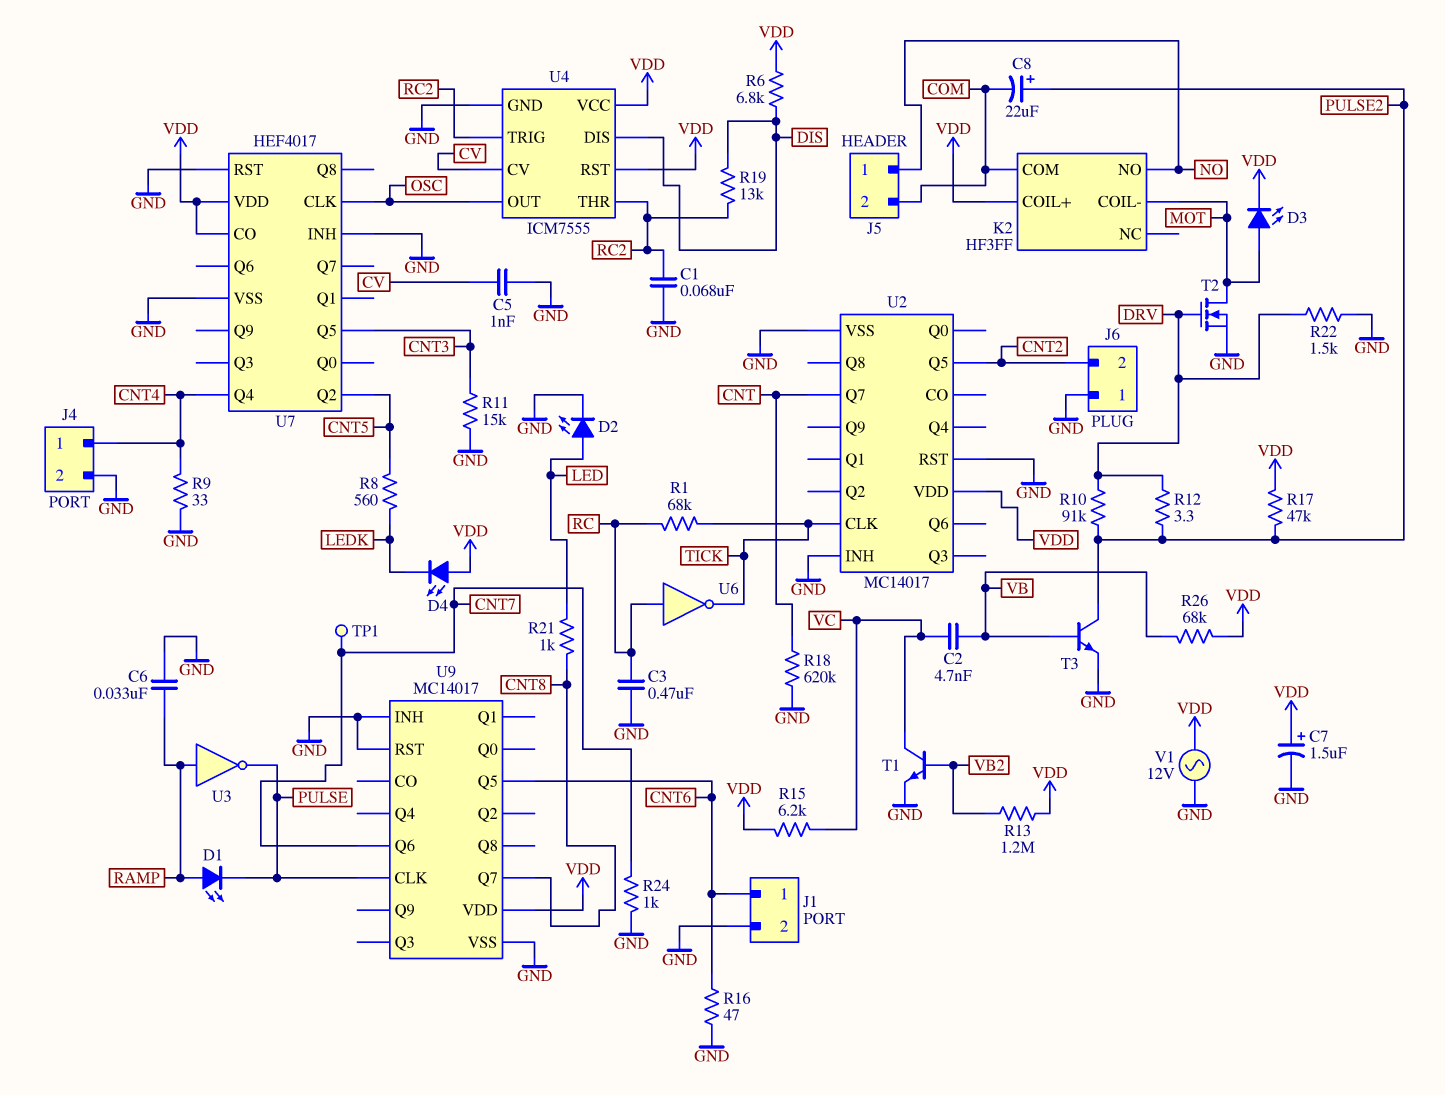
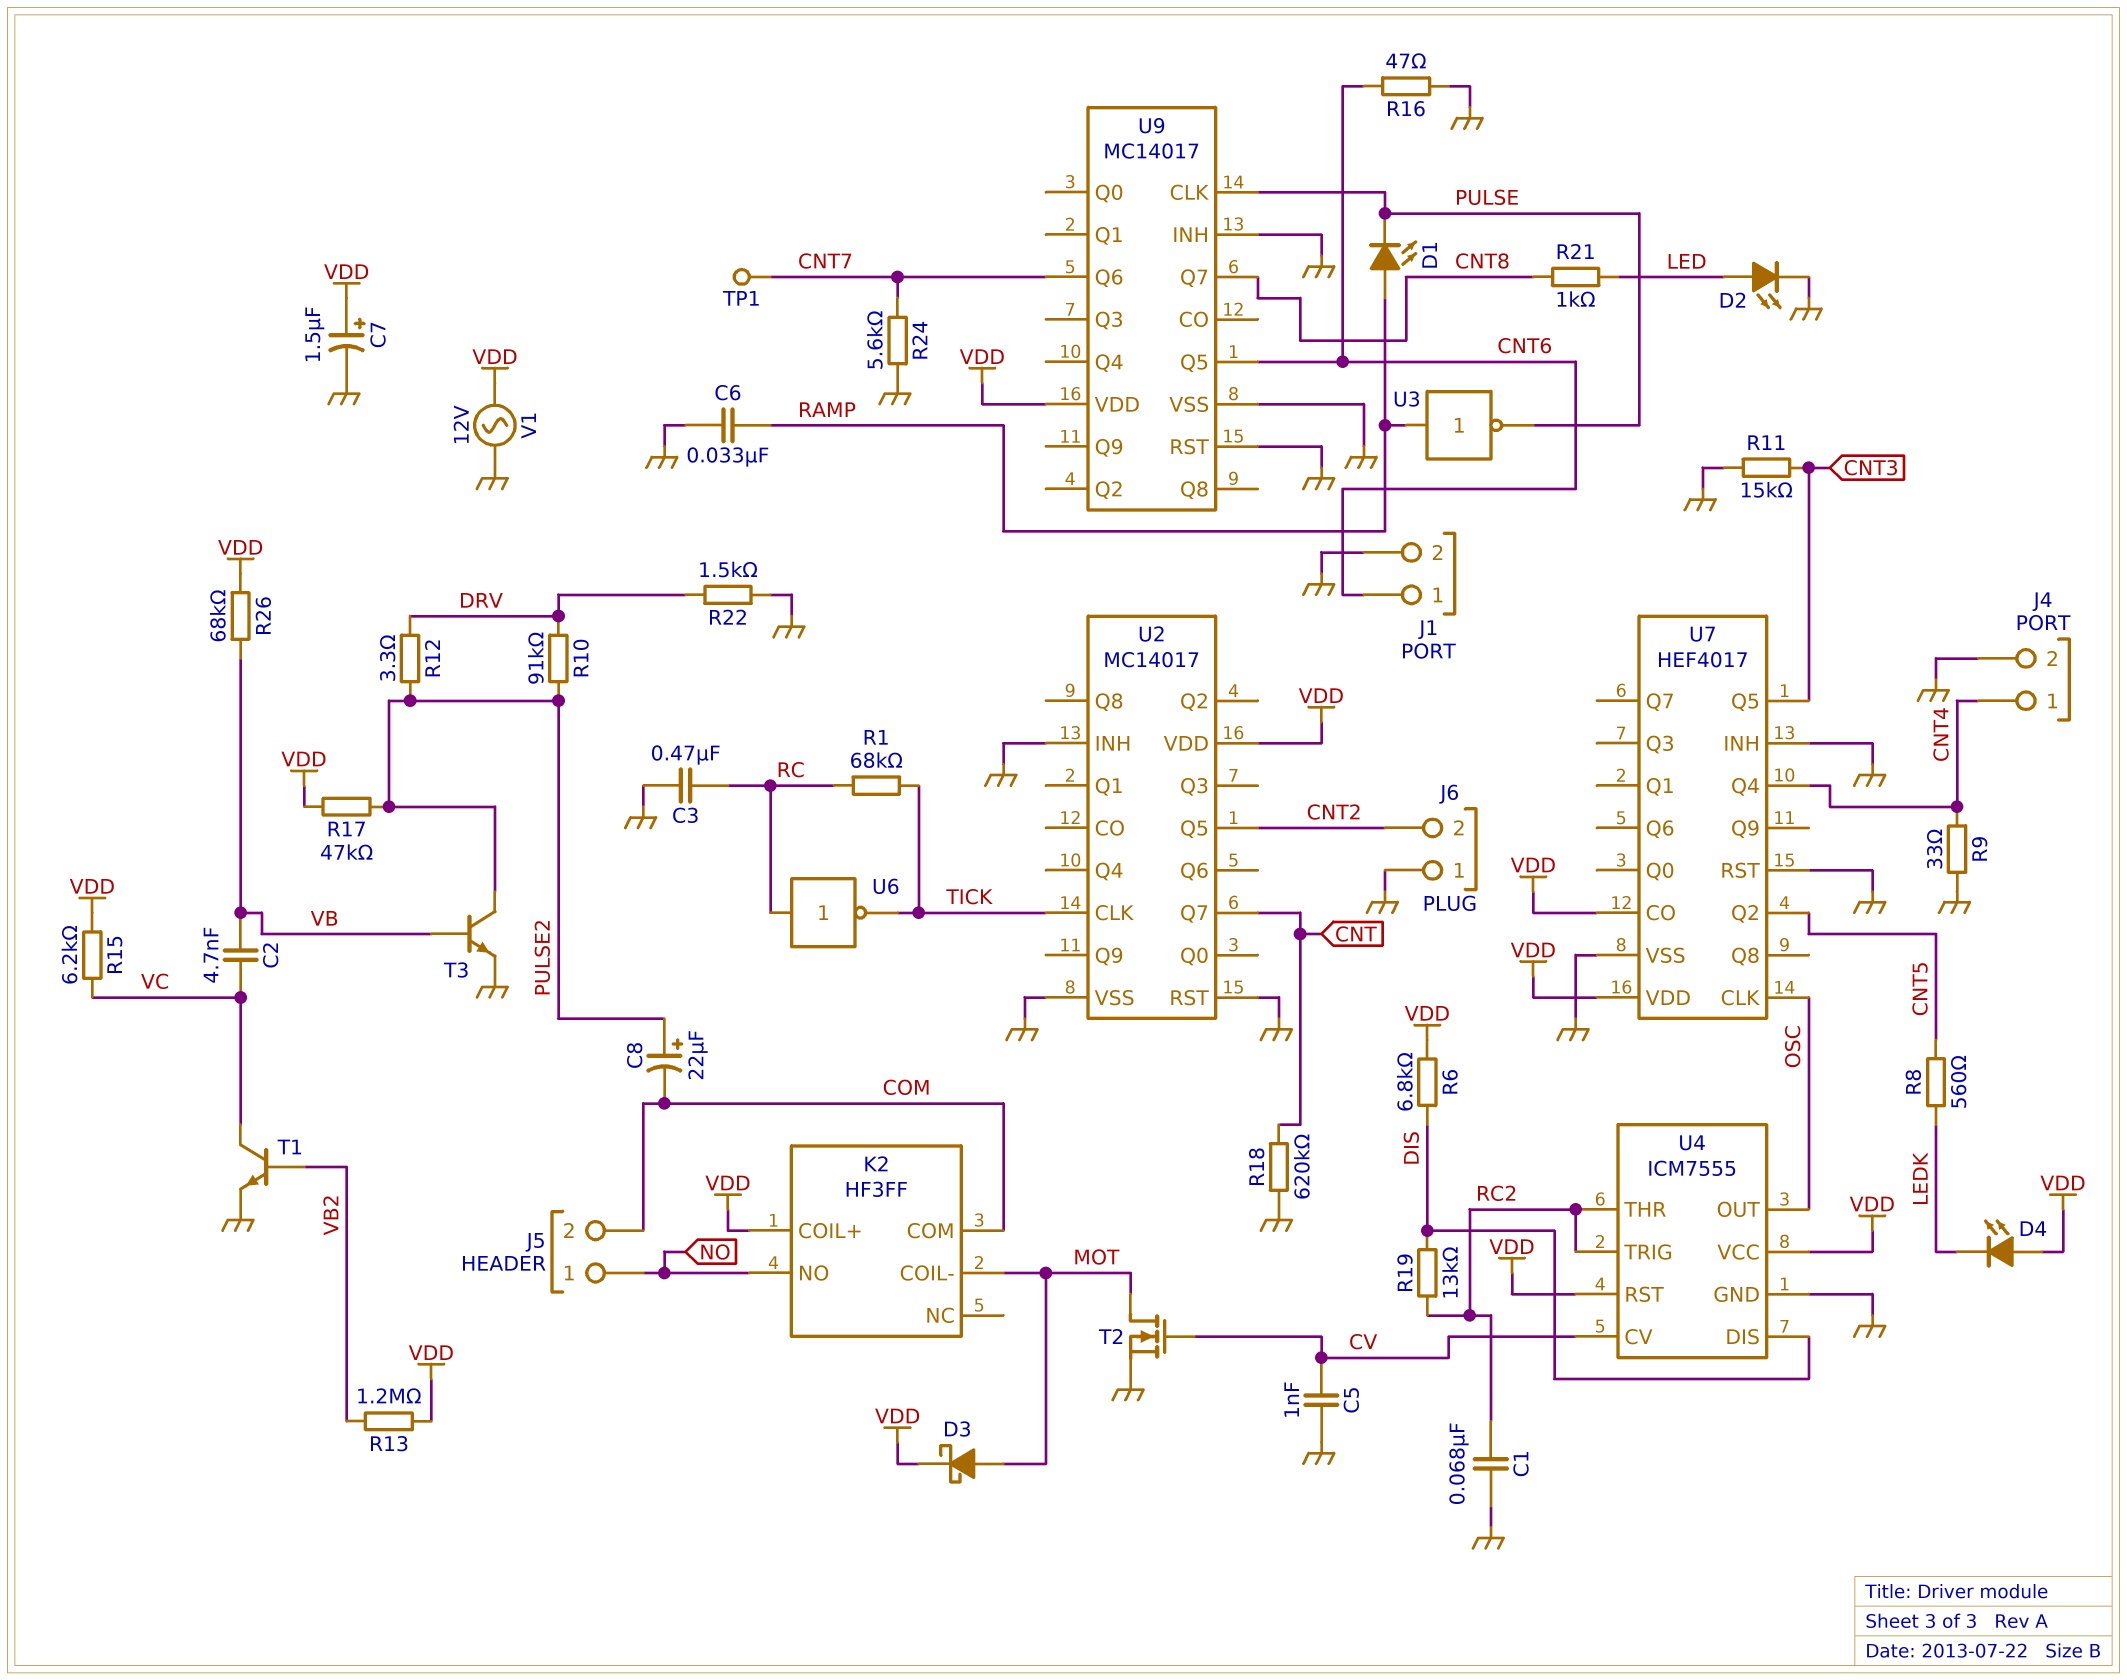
D3: LED (A MOT, K VDD) -> schottky (A MOT, K VDD)
R24: 1k (CNT7, GND) -> 5.6k (CNT7, GND)
T2: NMOS (G DRV, D MOT, S GND) -> NMOS (G CV, D MOT, S GND)

